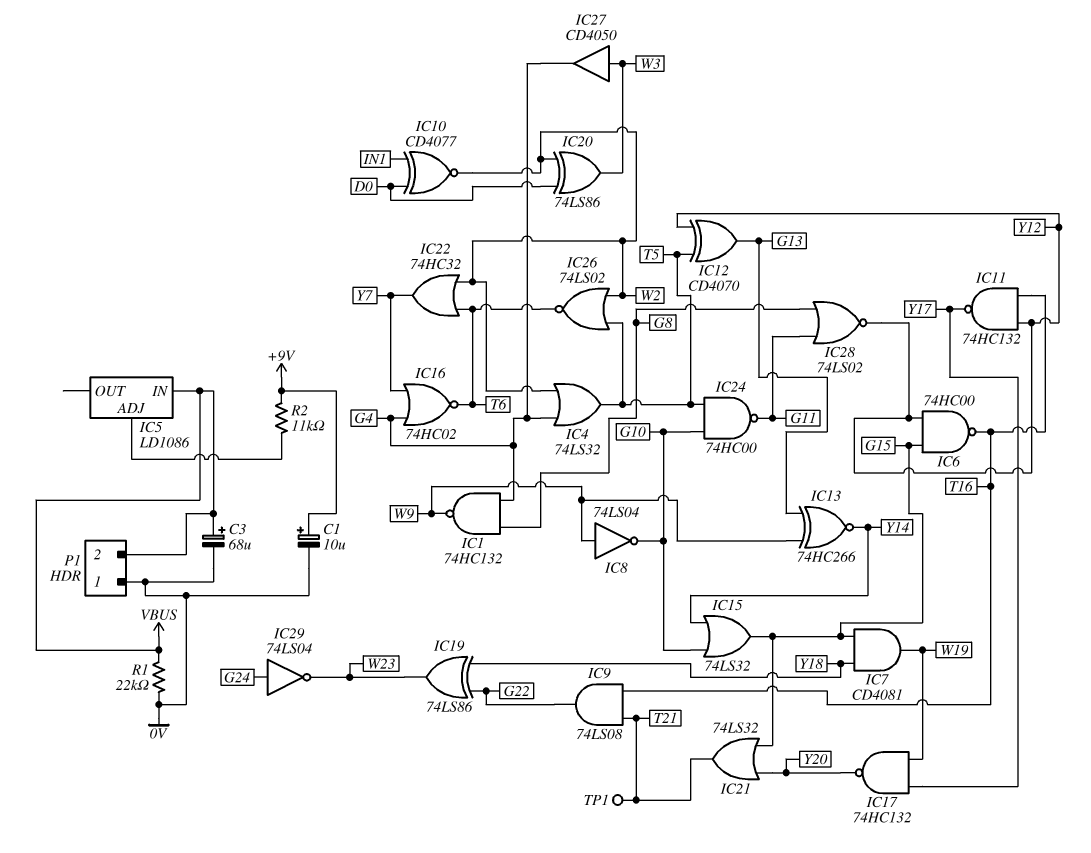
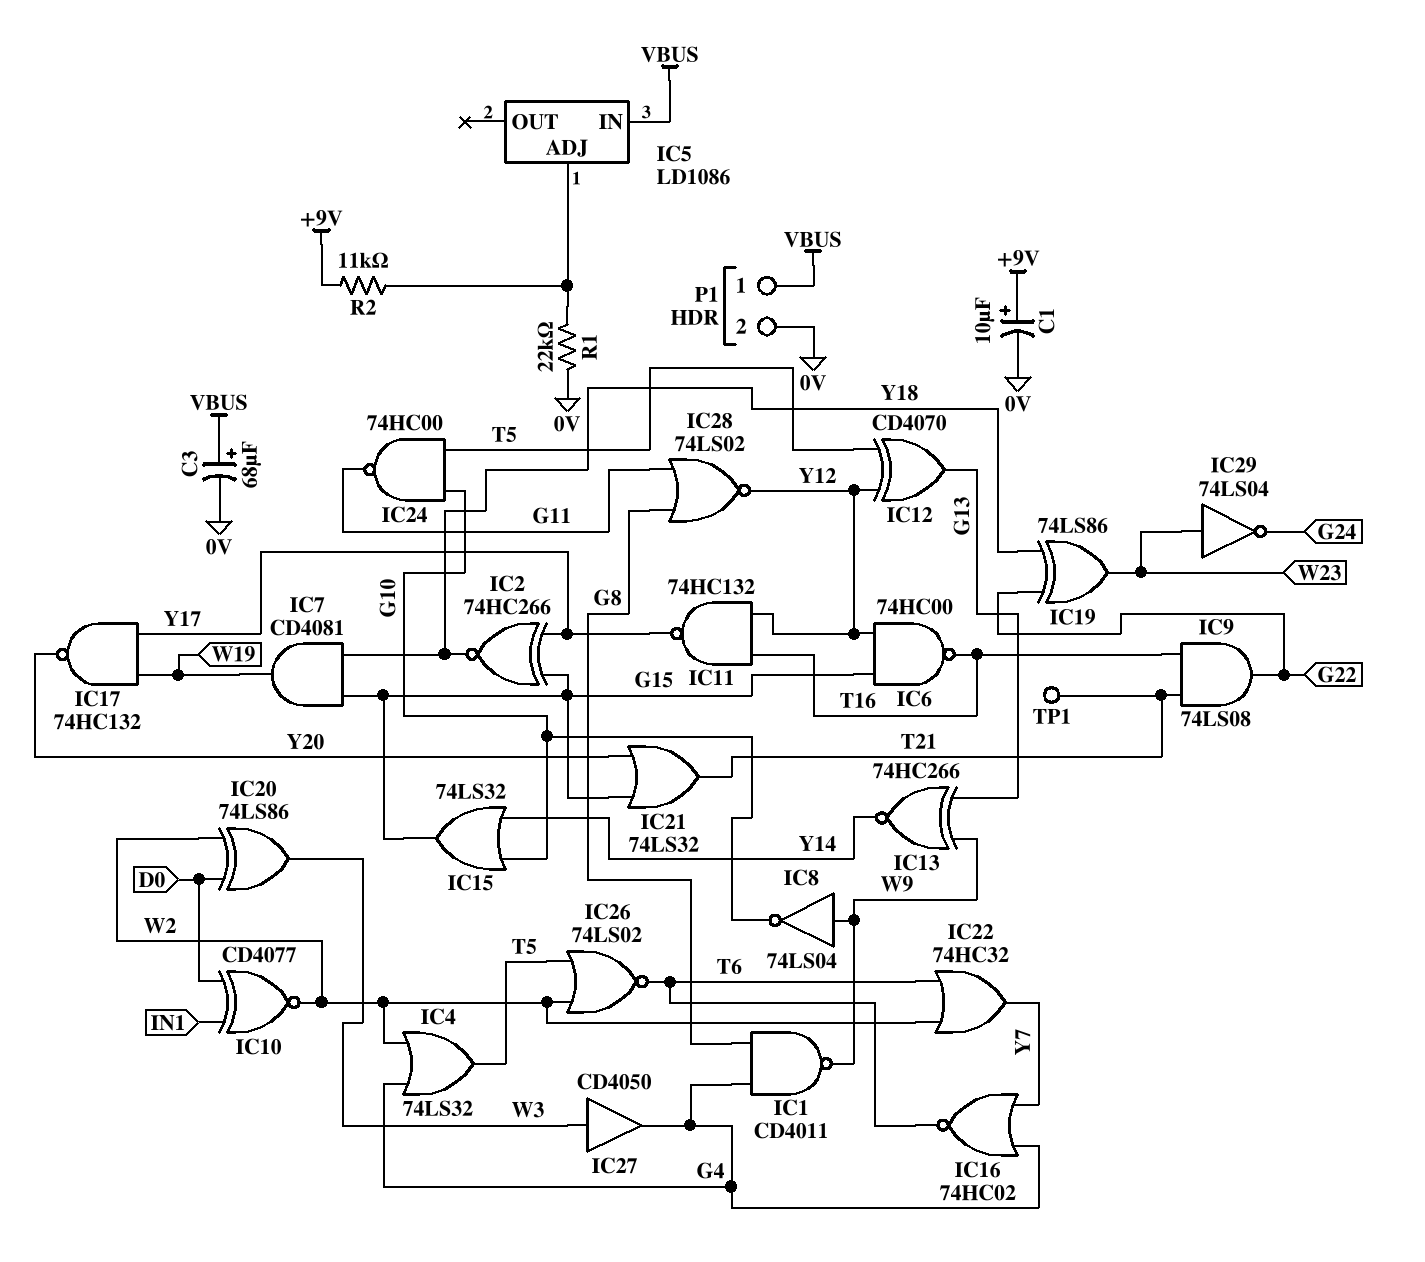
IC1: NAND 74HC132 (in G4, in G8, out W9) -> NAND CD4011 (in G4, in G8, out W9)
IC2: none -> XNOR 74HC266 (in G15, in Y17, out Y18)
IC29: NOT 74LS04 (in G24, out W23) -> NOT 74LS04 (in W23, out G24)
P1 pin 1: 0V -> VBUS
P1 pin 2: VBUS -> 0V
R1: 22k (0V, VBUS) -> 22k (0V, IC5/ADJ)

